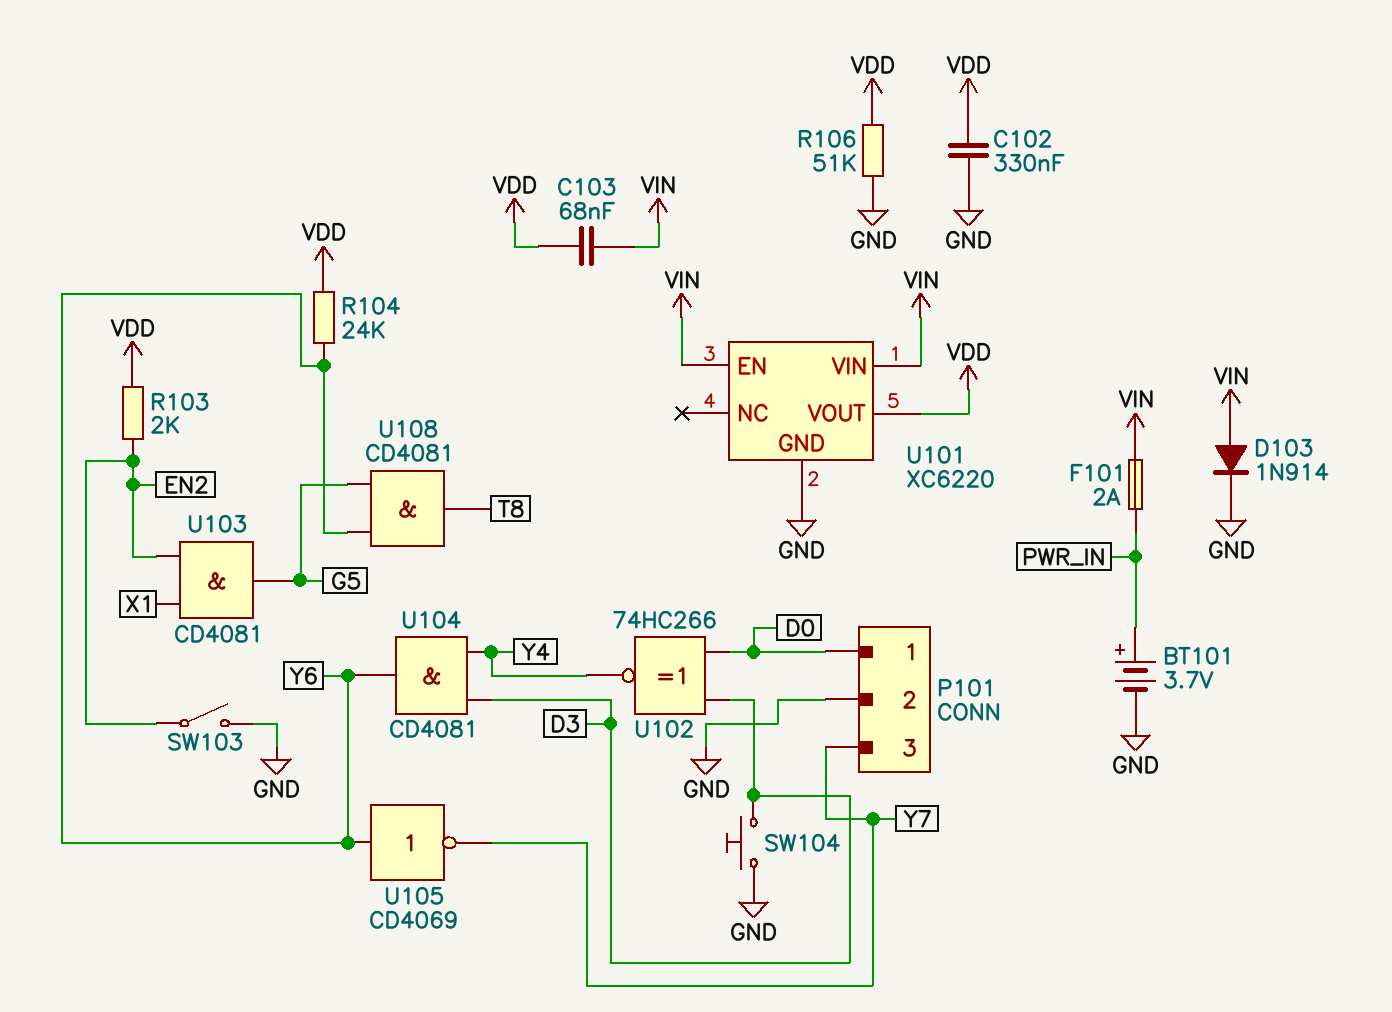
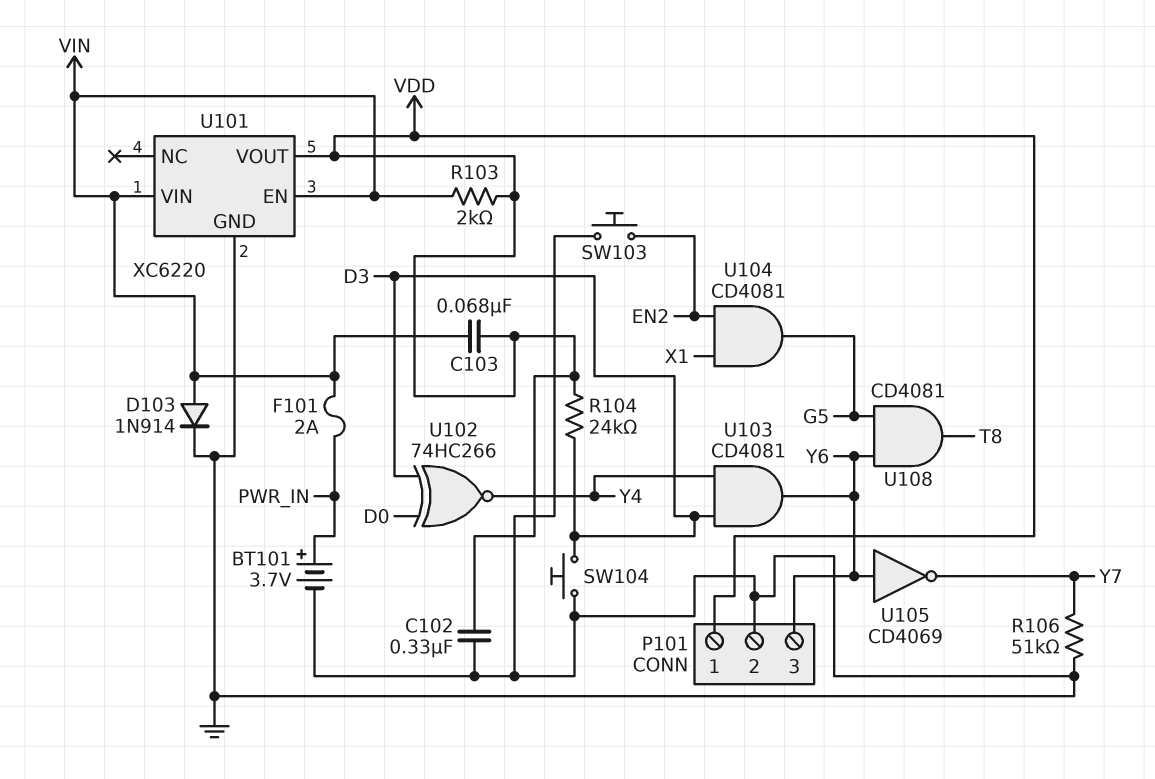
P101 pin 1: D0 -> VDD
P101 pin 3: Y7 -> Y6
R103: 2k (EN2, VDD) -> 2k (VDD, VIN)
R104: 24k (VDD, Y6) -> 24k (D3, VDD)
R106: 51k (GND, VDD) -> 51k (GND, Y7)
SW103: switch (EN2, GND) -> button (EN2, GND)
U103: AND CD4081 (in EN2, in X1, out G5) -> AND CD4081 (in D3, in Y4, out Y6)
U104: AND CD4081 (in D3, in Y4, out Y6) -> AND CD4081 (in EN2, in X1, out G5)

